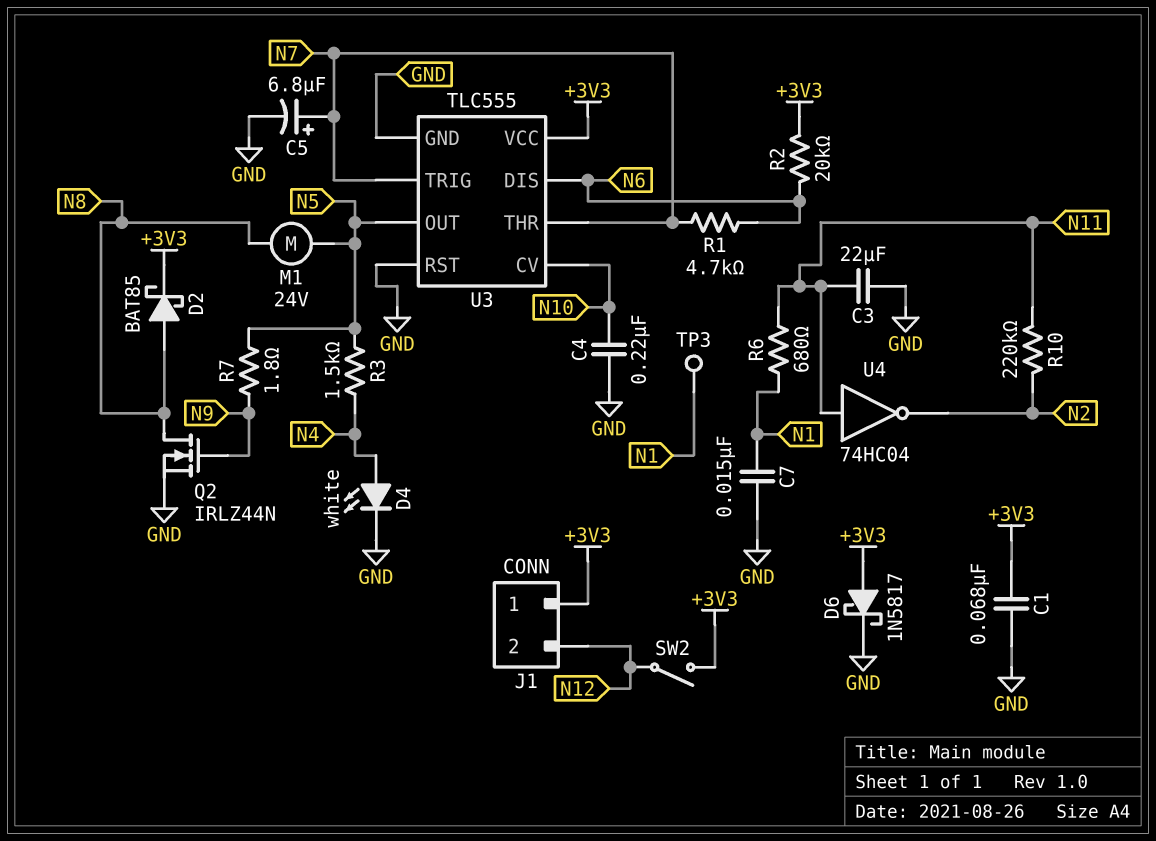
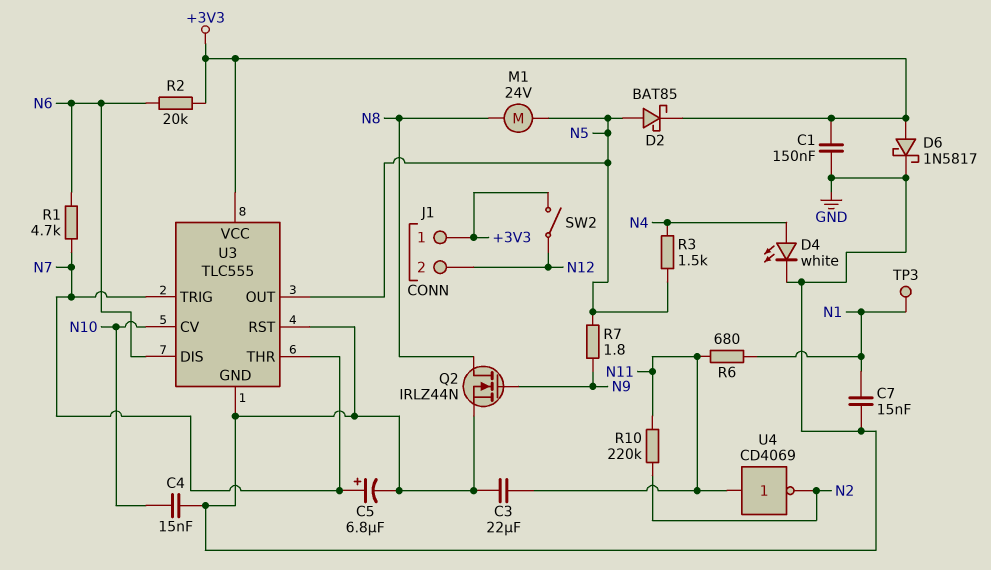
C1: 68nF (+3V3, GND) -> 150nF (+3V3, GND)
C4: 220nF (GND, N10) -> 15nF (GND, N10)
D2: schottky BAT85 (A N8, K +3V3) -> schottky BAT85 (A N5, K +3V3)
U4: NOT 74HC04 (in N11, out N2) -> NOT CD4069 (in N11, out N2)

